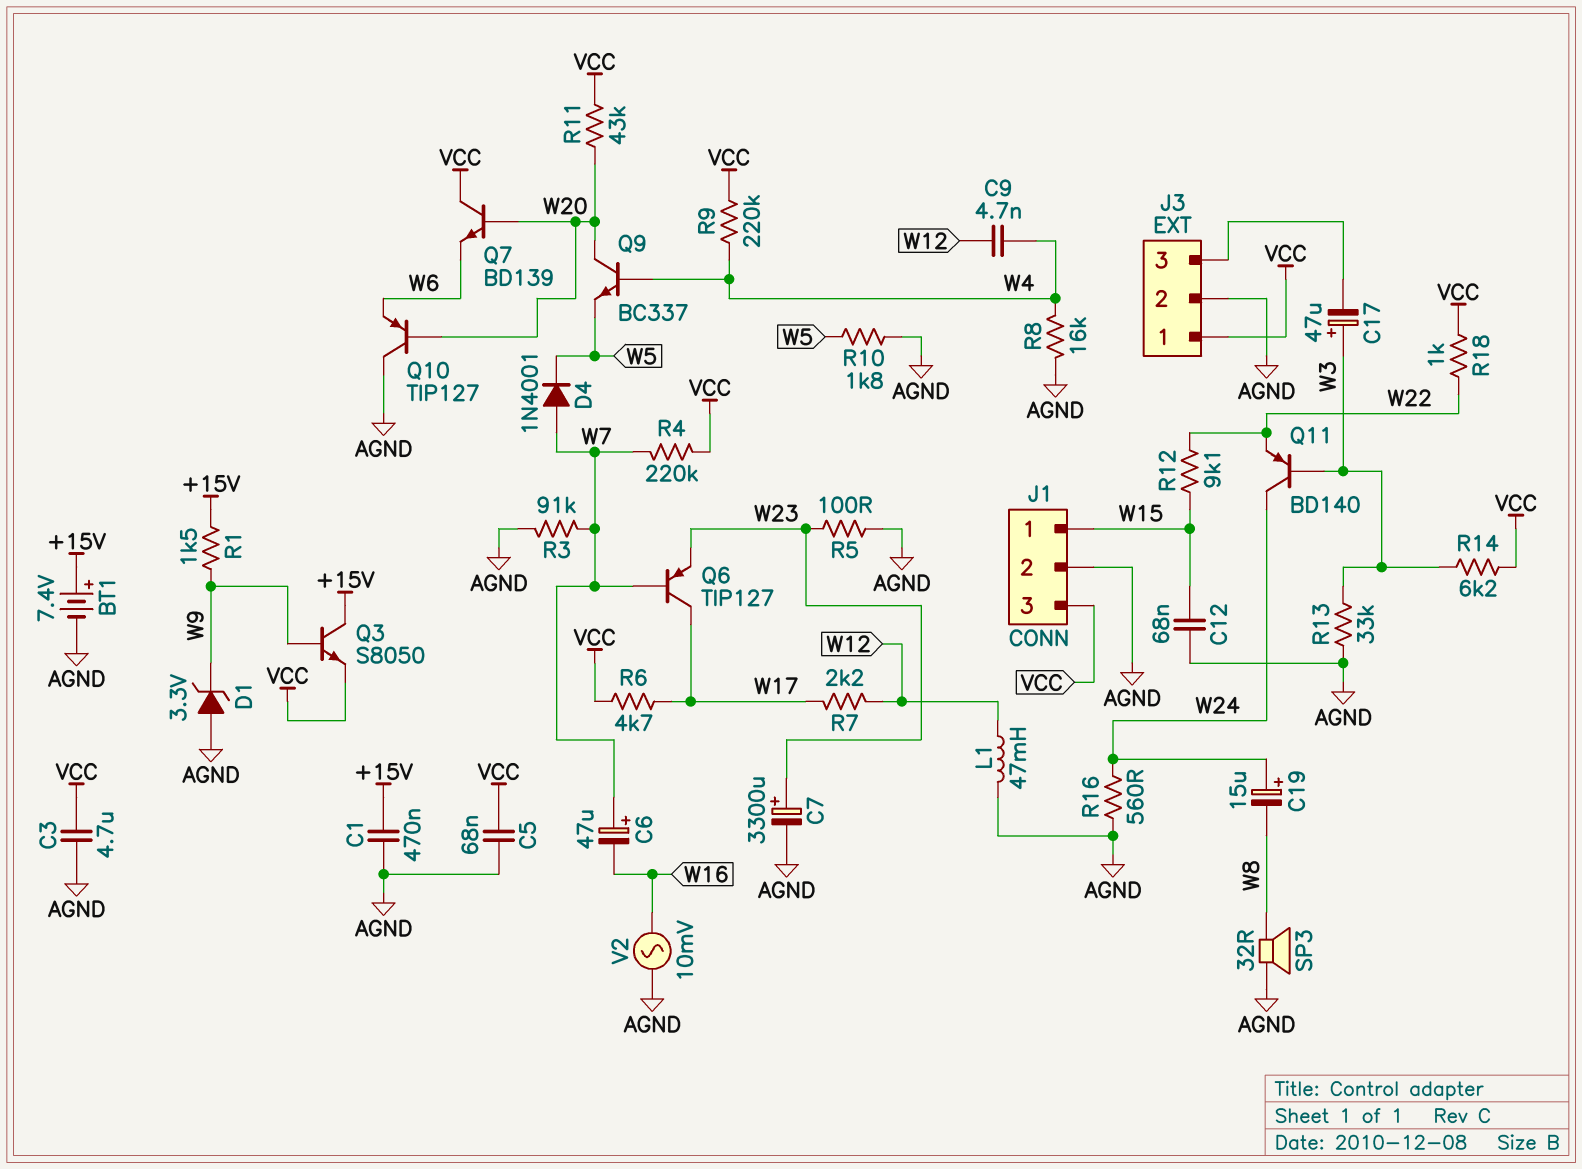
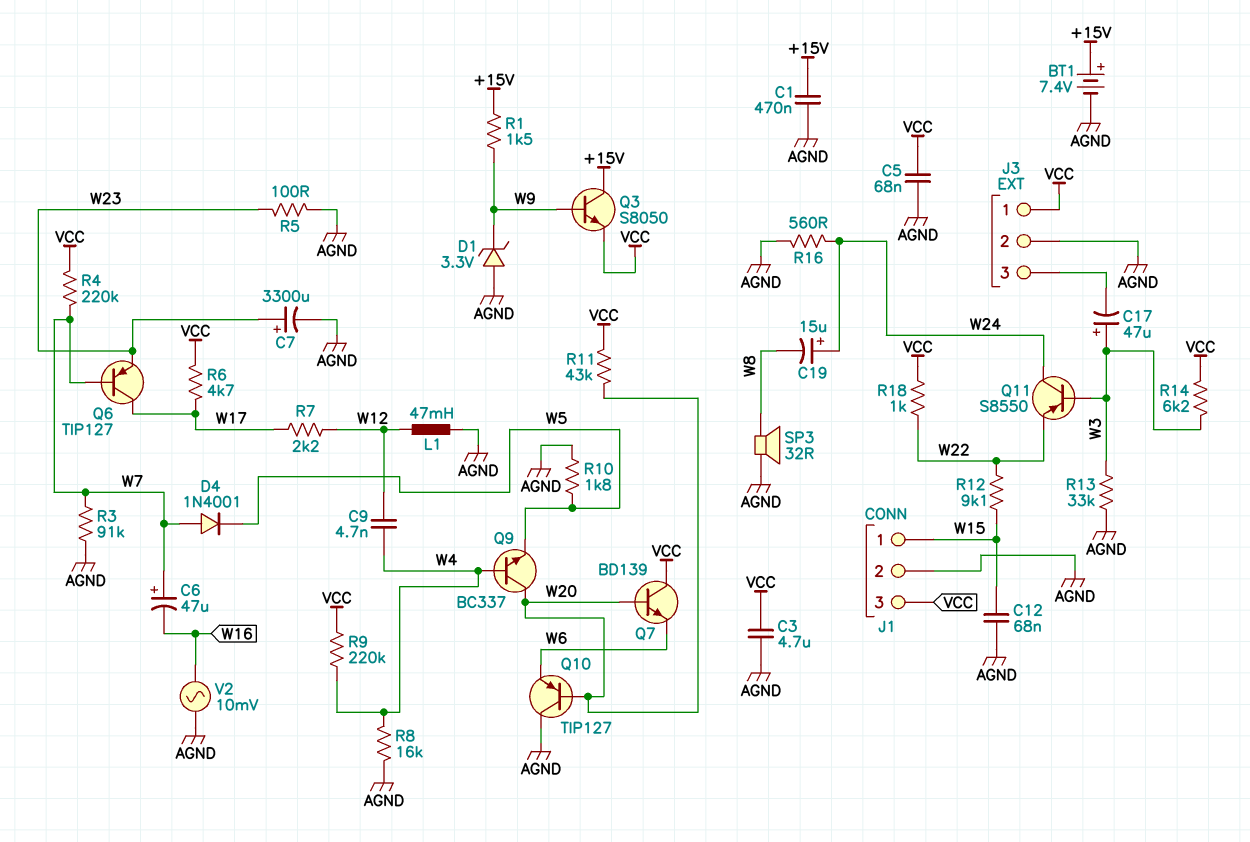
Q11: PNP BD140 (B W3, C W24, E W22) -> PNP S8550 (B W3, C W24, E W22)

